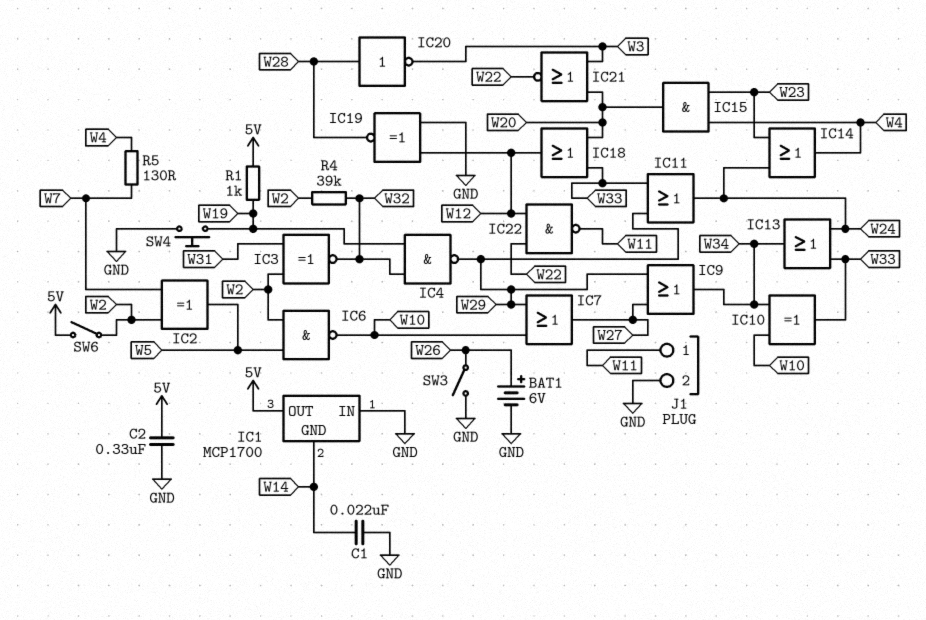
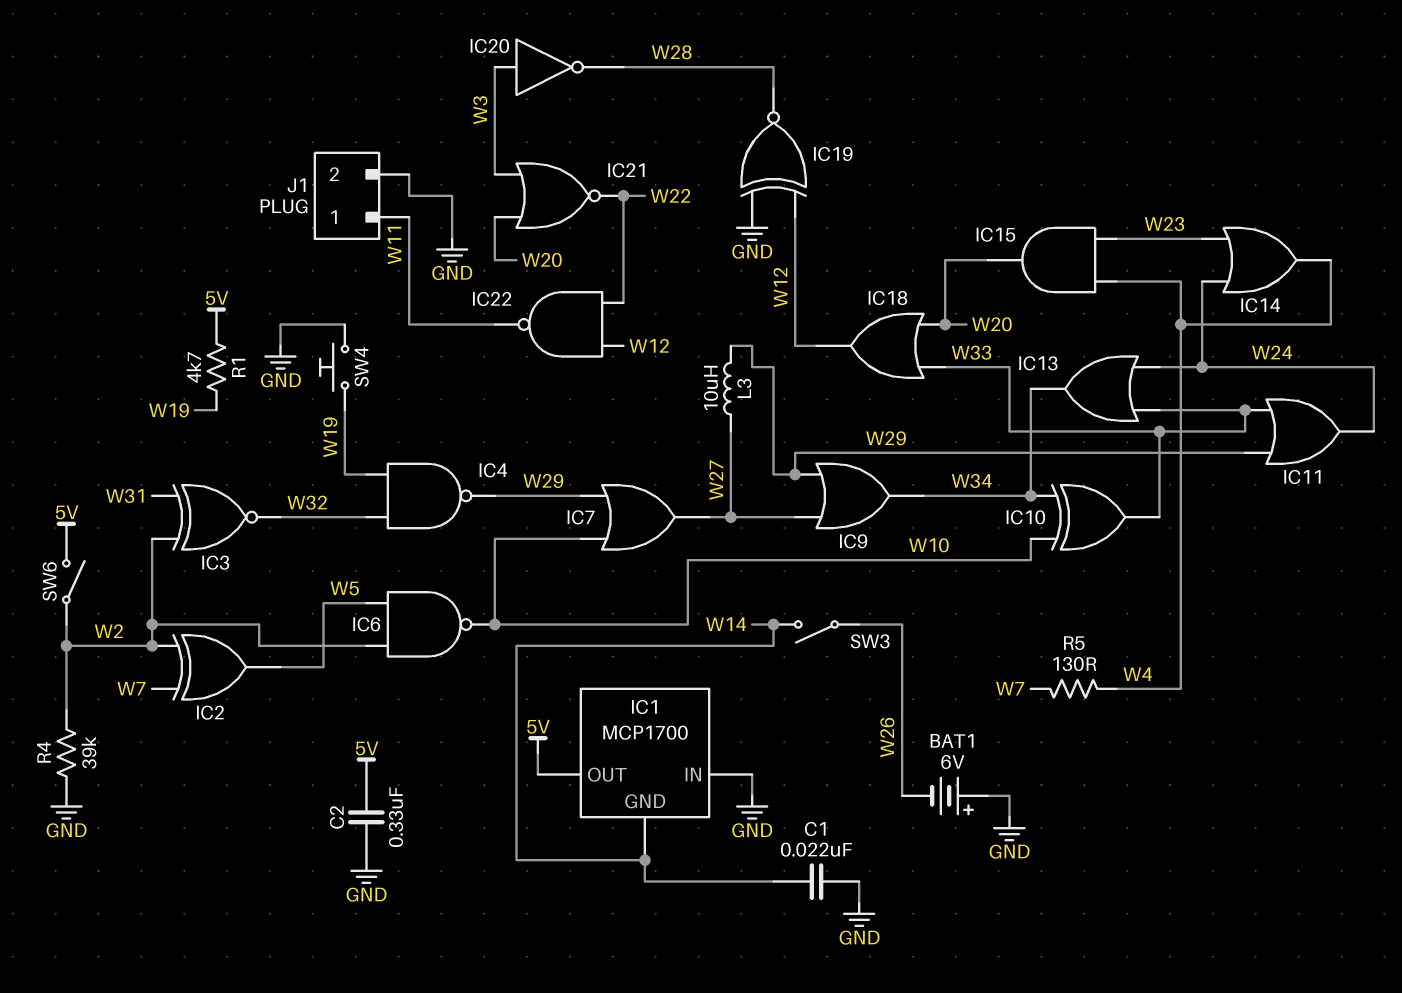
BAT1: 6V (plus W26, minus GND) -> 6V (plus GND, minus W26)
IC20: NOT (in W28, out W3) -> NOT (in W3, out W28)
L3: none -> 10uH (W27, W29)
R1: 1k (5V, W19) -> 4.7k (5V, W19)
R4: 39k (W2, W32) -> 39k (GND, W2)
SW3: switch (GND, W26) -> switch (W14, W26)

